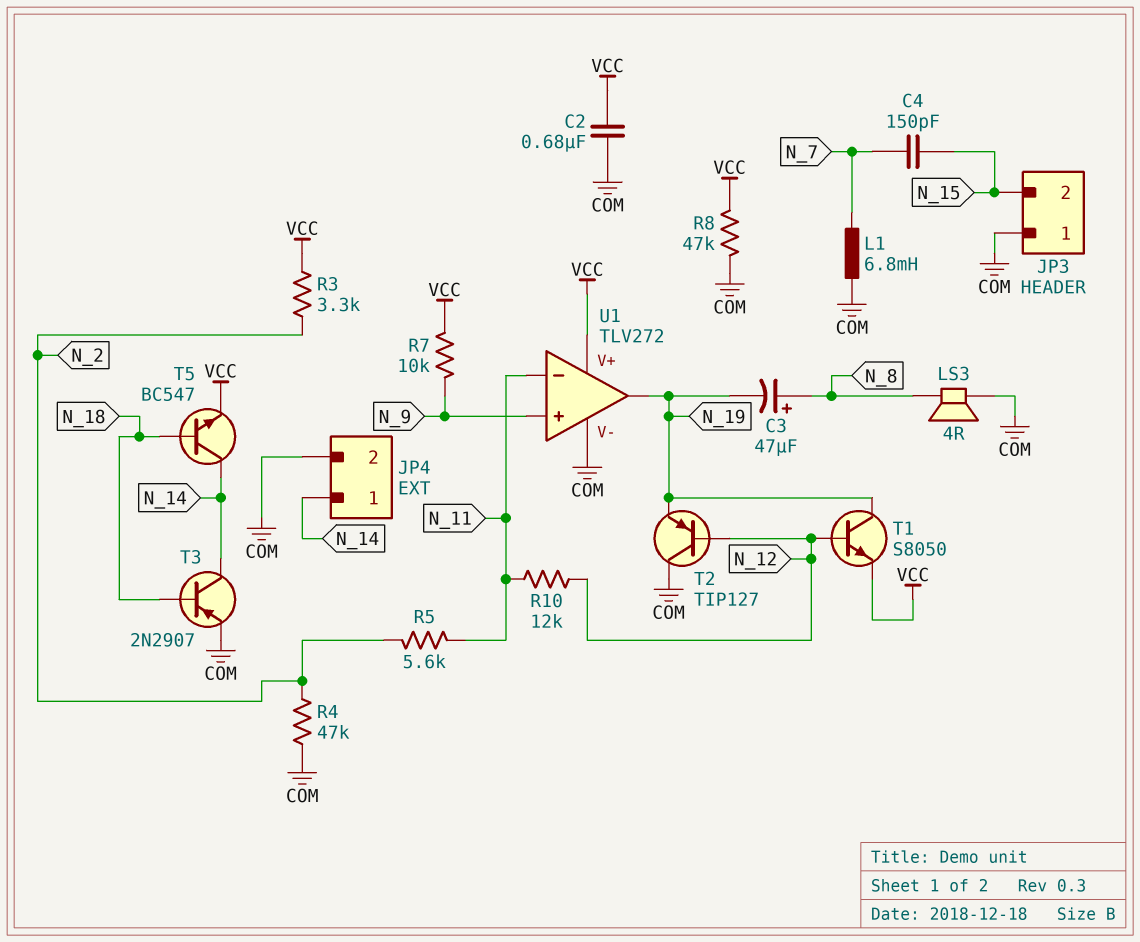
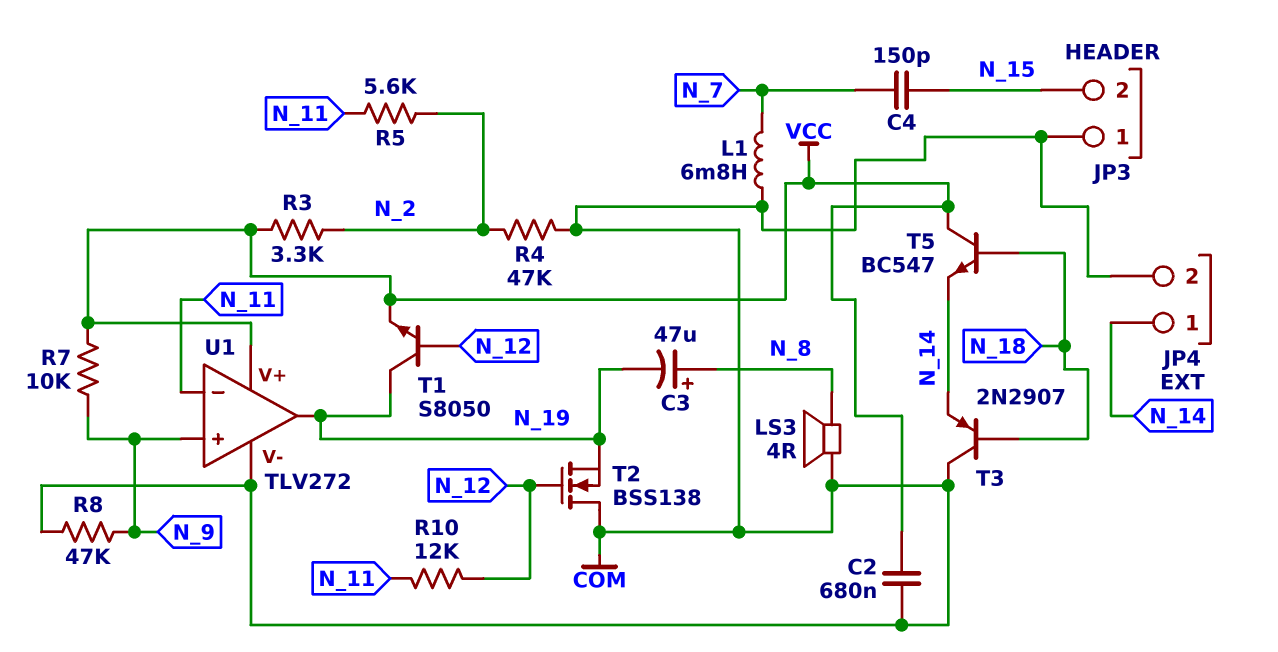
R8: 47k (COM, VCC) -> 47k (COM, N_9)
T2: PNP TIP127 (B N_12, C COM, E N_19) -> NMOS BSS138 (G N_12, D COM, S N_19)
T3: PNP 2N2907 (B N_18, C N_14, E COM) -> PNP 2N2907 (B N_18, C COM, E N_14)
T5: NPN BC547 (B N_18, C N_14, E VCC) -> NPN BC547 (B N_18, C VCC, E N_14)

